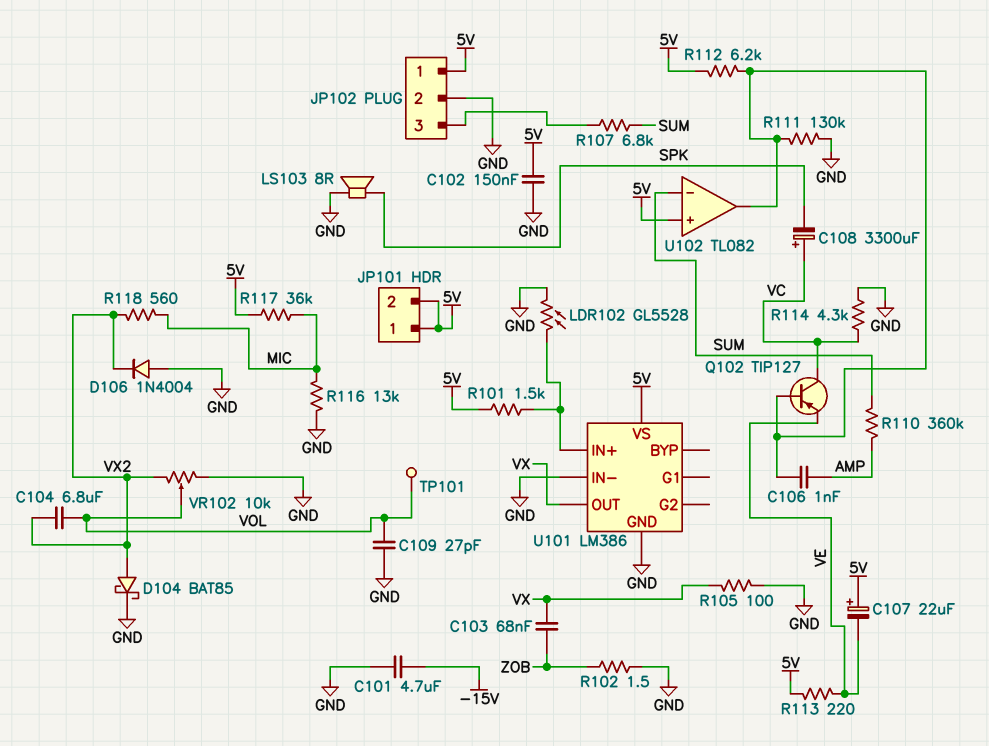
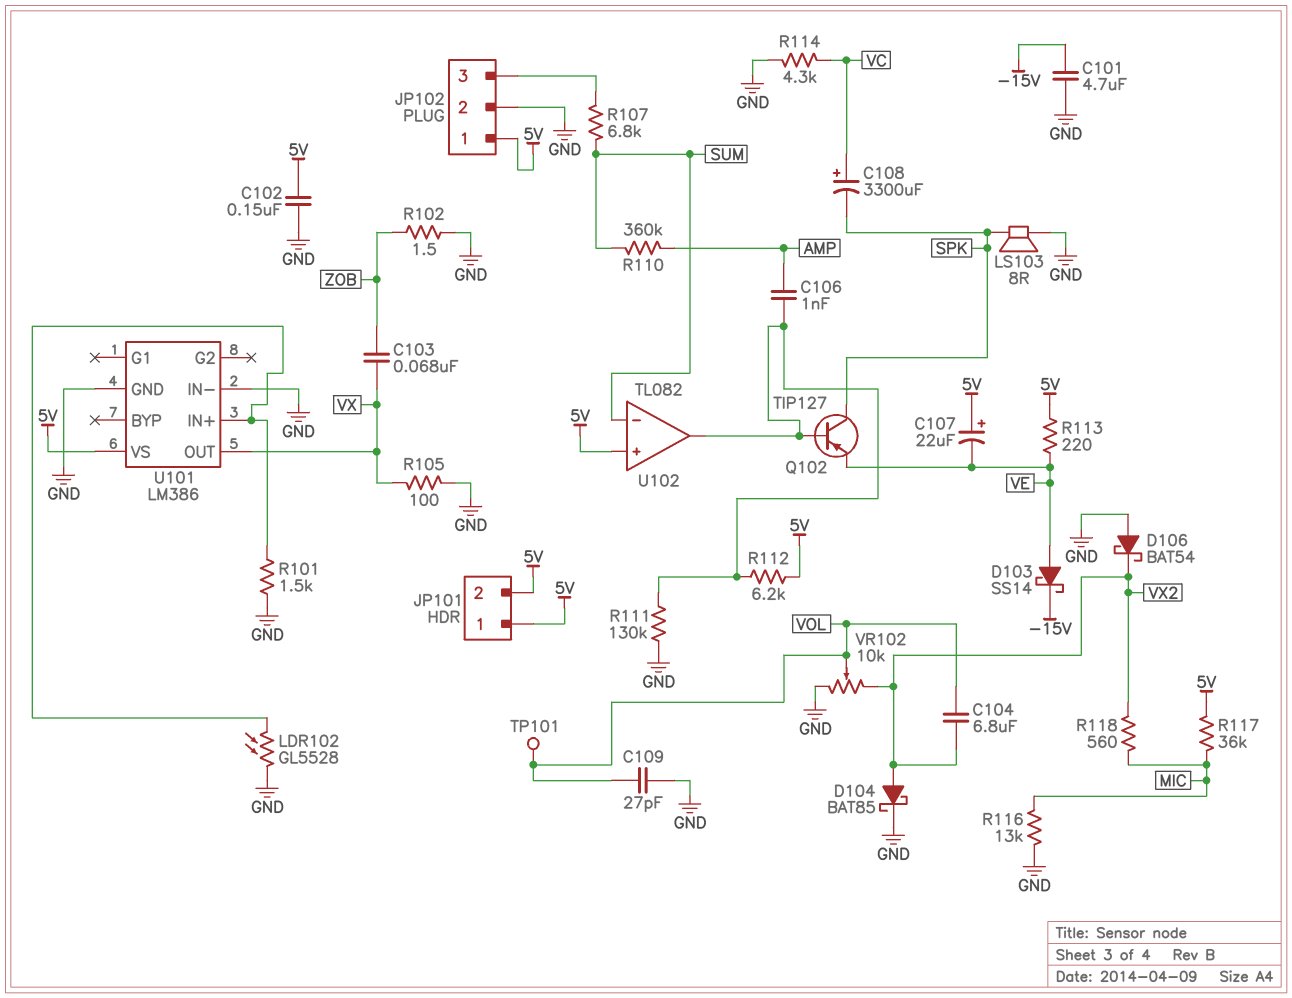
D103: none -> schottky SS14 (A VE, K -15V)
D106: diode 1N4004 (A GND, K VX2) -> schottky BAT54 (A GND, K VX2)
Q102: PNP TIP127 (B U102/out, C VC, E VE) -> PNP TIP127 (B U102/out, C SPK, E VE)
R101: 1.5k (5V, U101/IN+) -> 1.5k (GND, U101/IN+)

